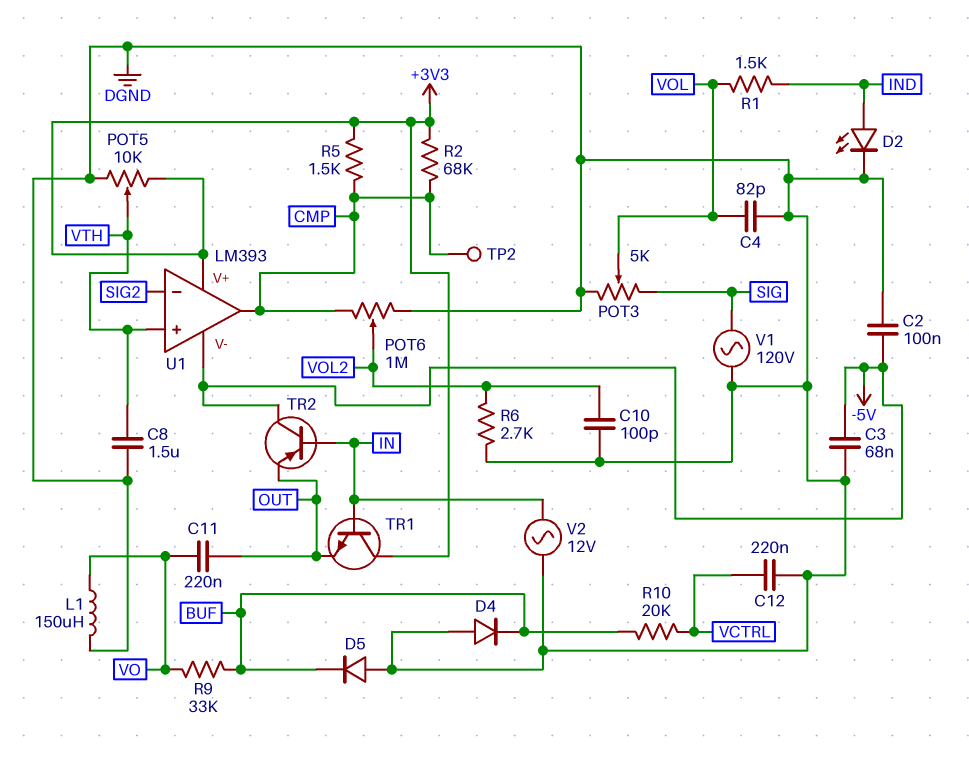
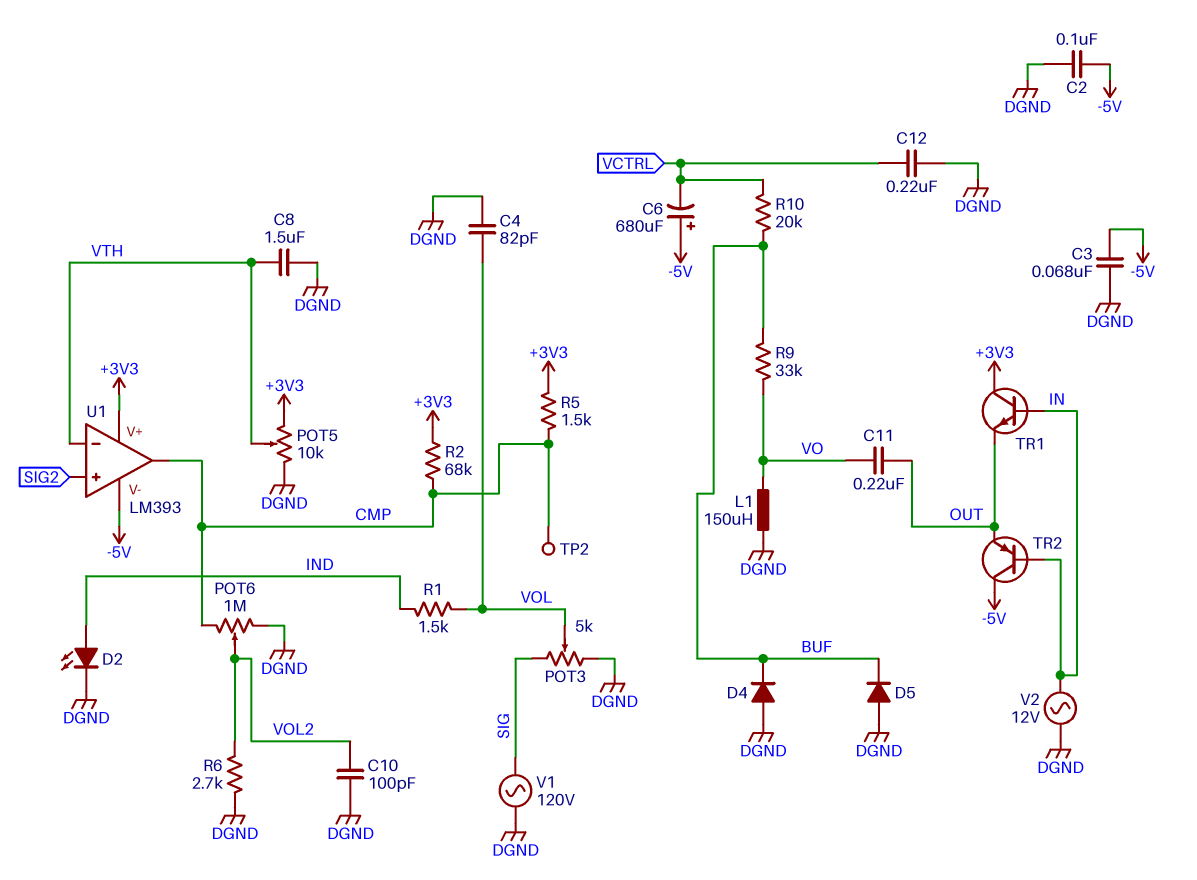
C6: none -> 680uF (plus -5V, minus VCTRL)
U1 pin in+: VTH -> SIG2
U1 pin in-: SIG2 -> VTH

